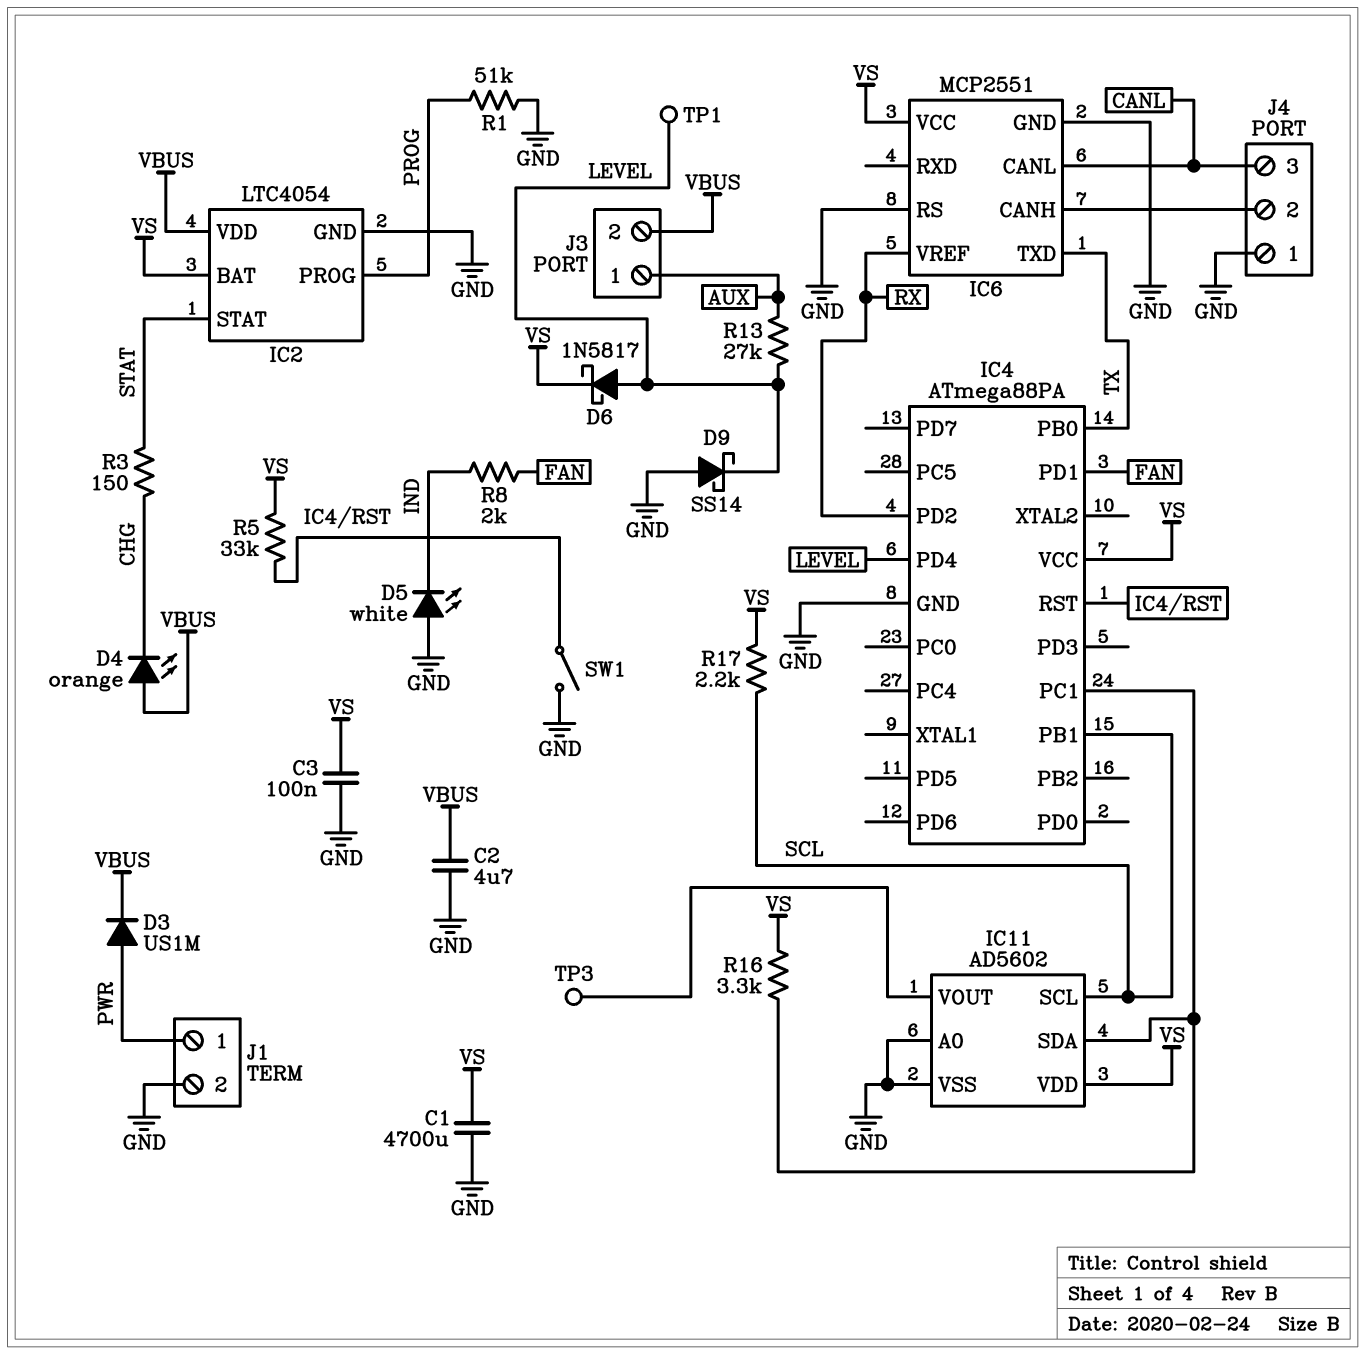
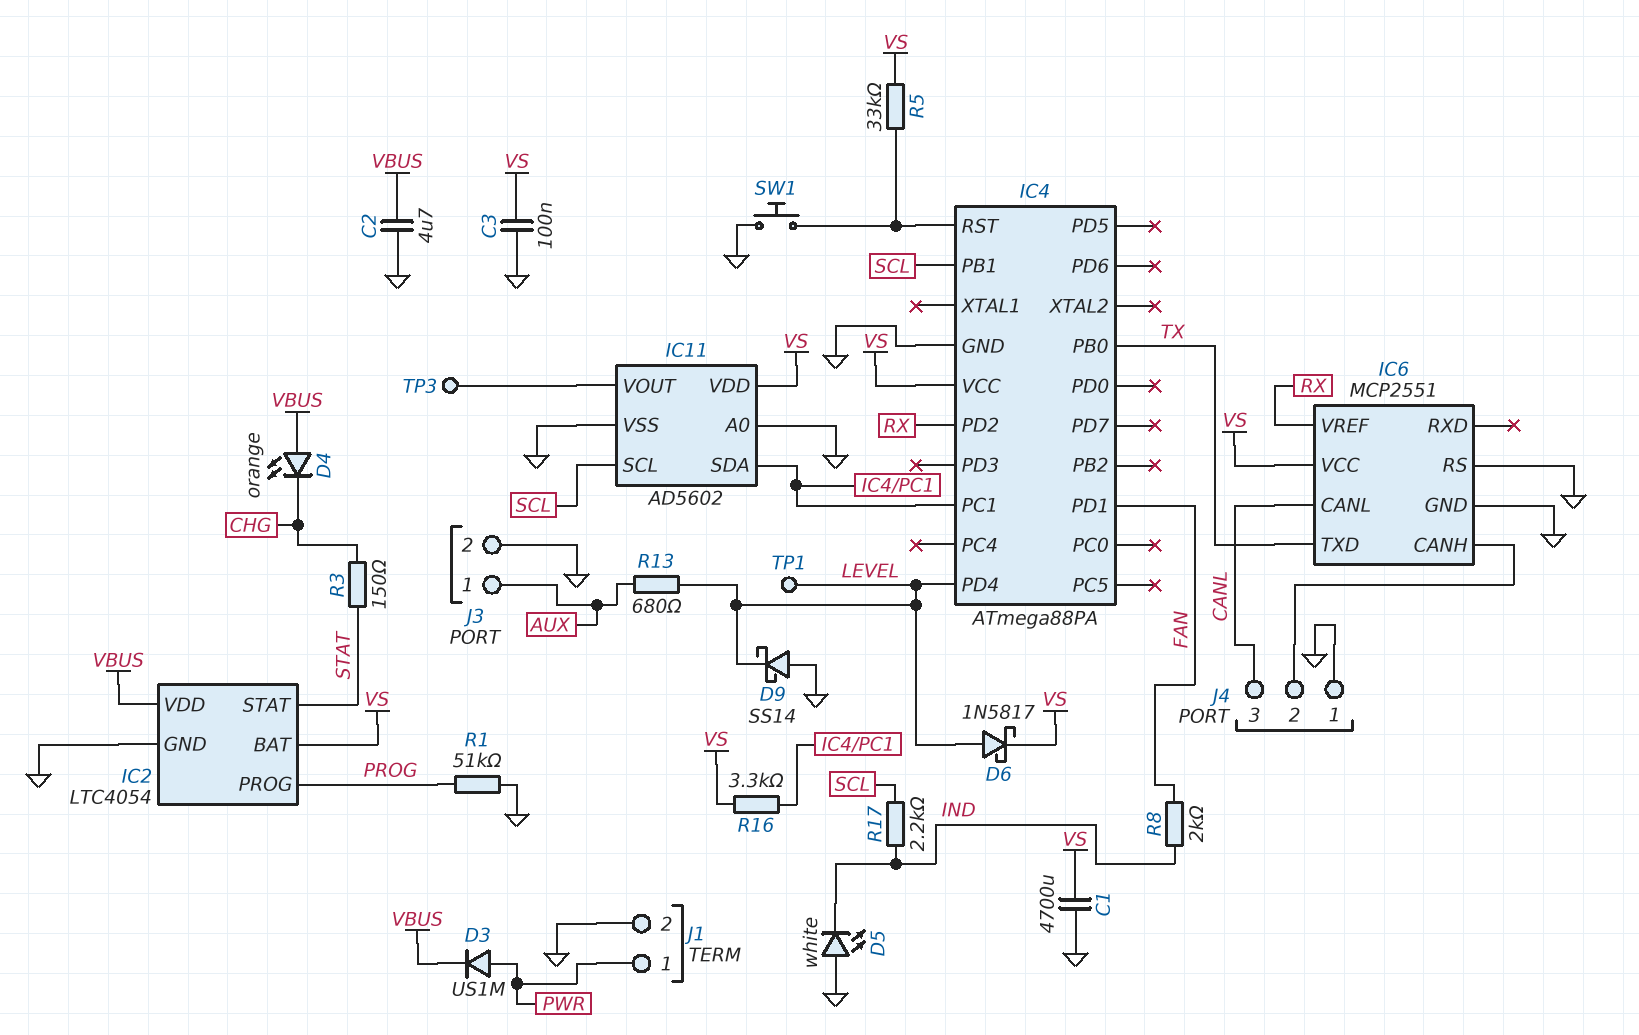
J3 pin 2: VBUS -> GND
R13: 27k (AUX, LEVEL) -> 680 (AUX, LEVEL)
R17: 2.2k (SCL, VS) -> 2.2k (IND, SCL)
SW1: switch (GND, IC4/RST) -> button (GND, IC4/RST)

